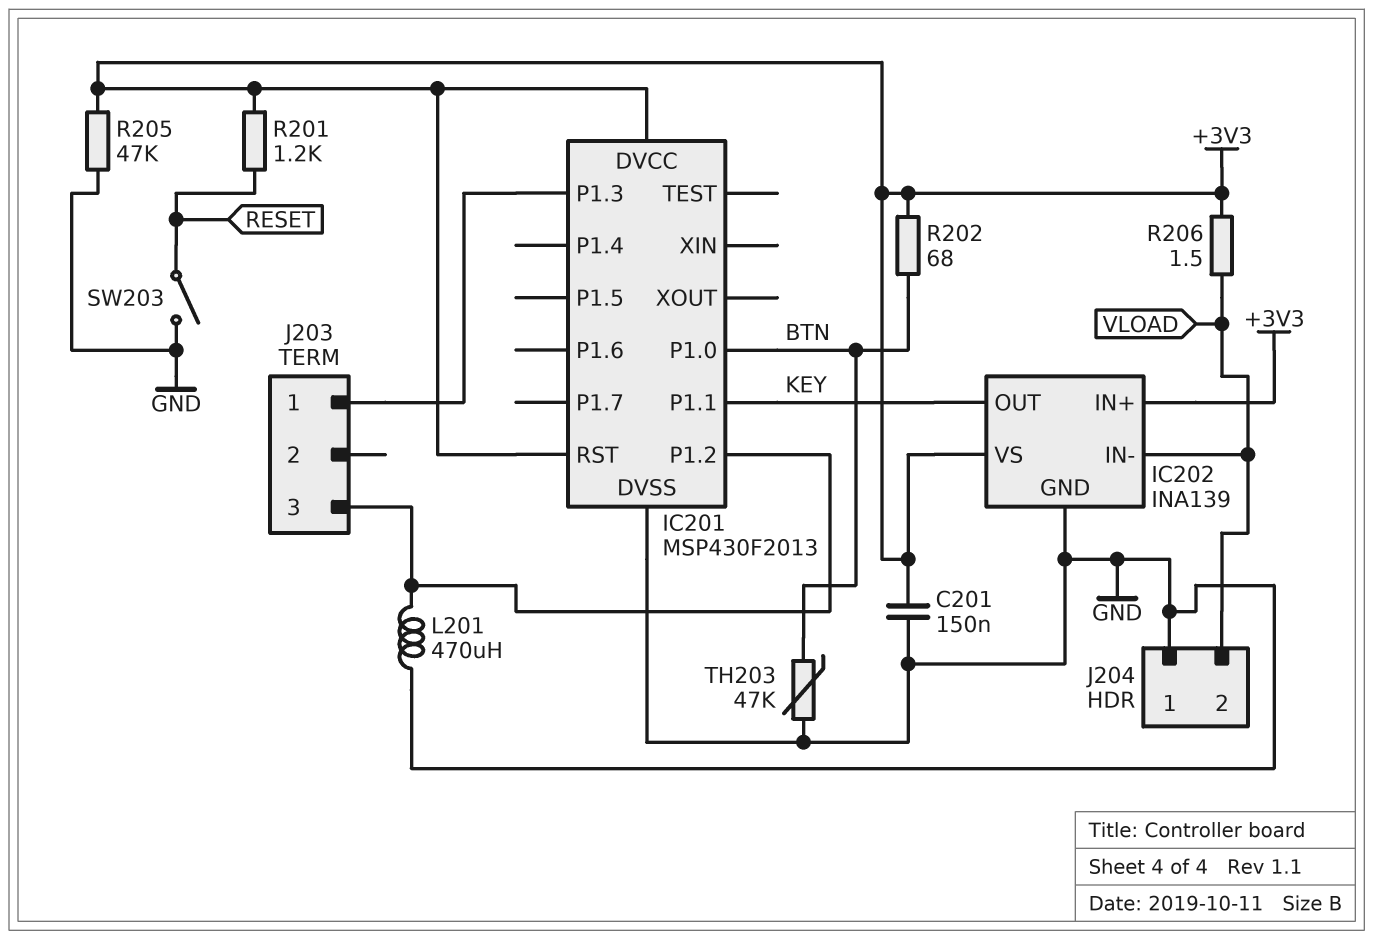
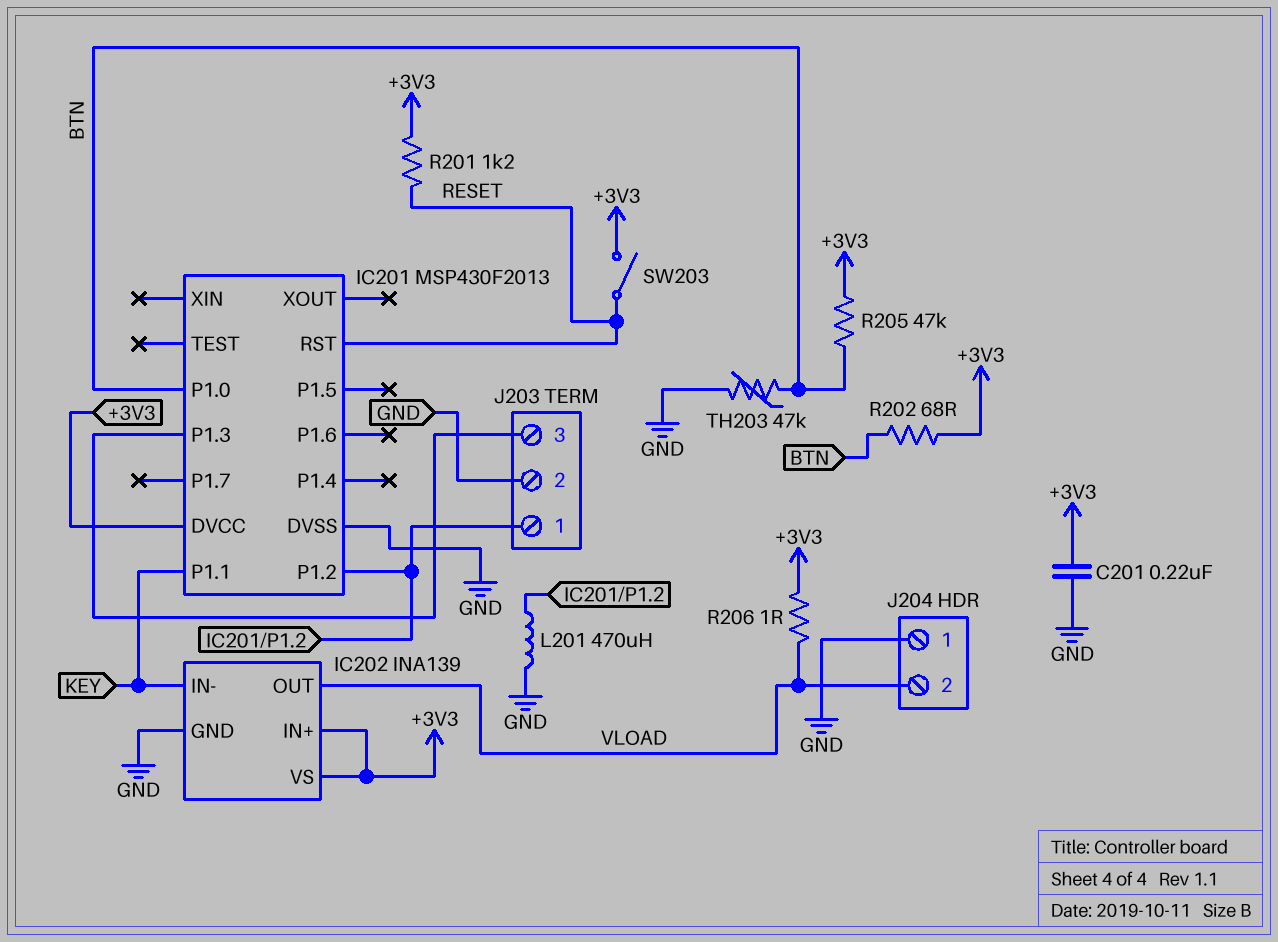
C201: 150nF (+3V3, GND) -> 220nF (+3V3, GND)
IC201 pin RST: +3V3 -> RESET
IC202 pin IN-: VLOAD -> KEY
IC202 pin OUT: KEY -> VLOAD
J203 pin 1: IC201/P1.3 -> IC201/P1.2
J203 pin 2: none -> GND
J203 pin 3: IC201/P1.2 -> IC201/P1.3
R205: 47k (+3V3, GND) -> 47k (+3V3, BTN)
R206: 1.5 (+3V3, VLOAD) -> 1 (+3V3, VLOAD)
SW203: switch (GND, RESET) -> switch (+3V3, RESET)

